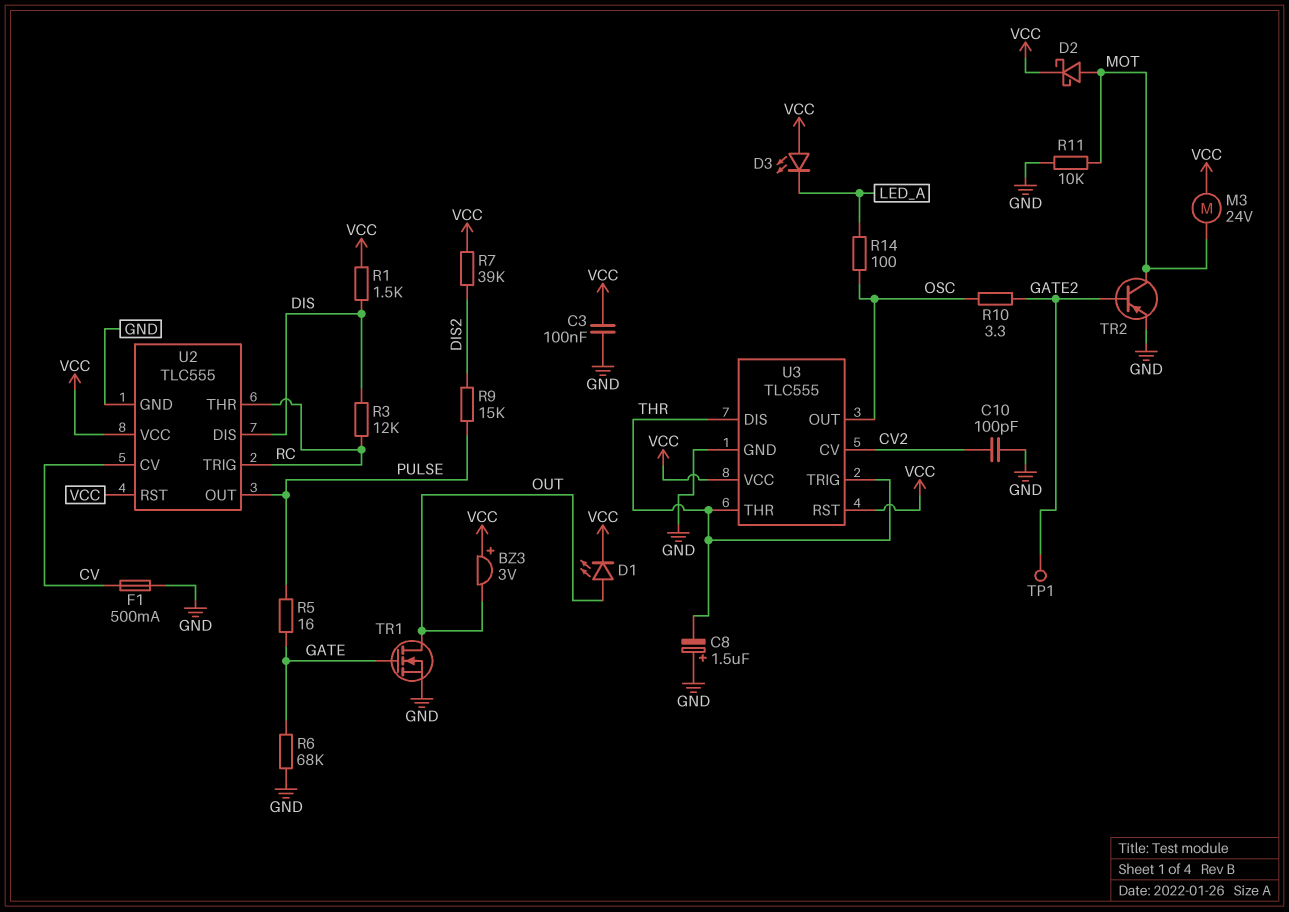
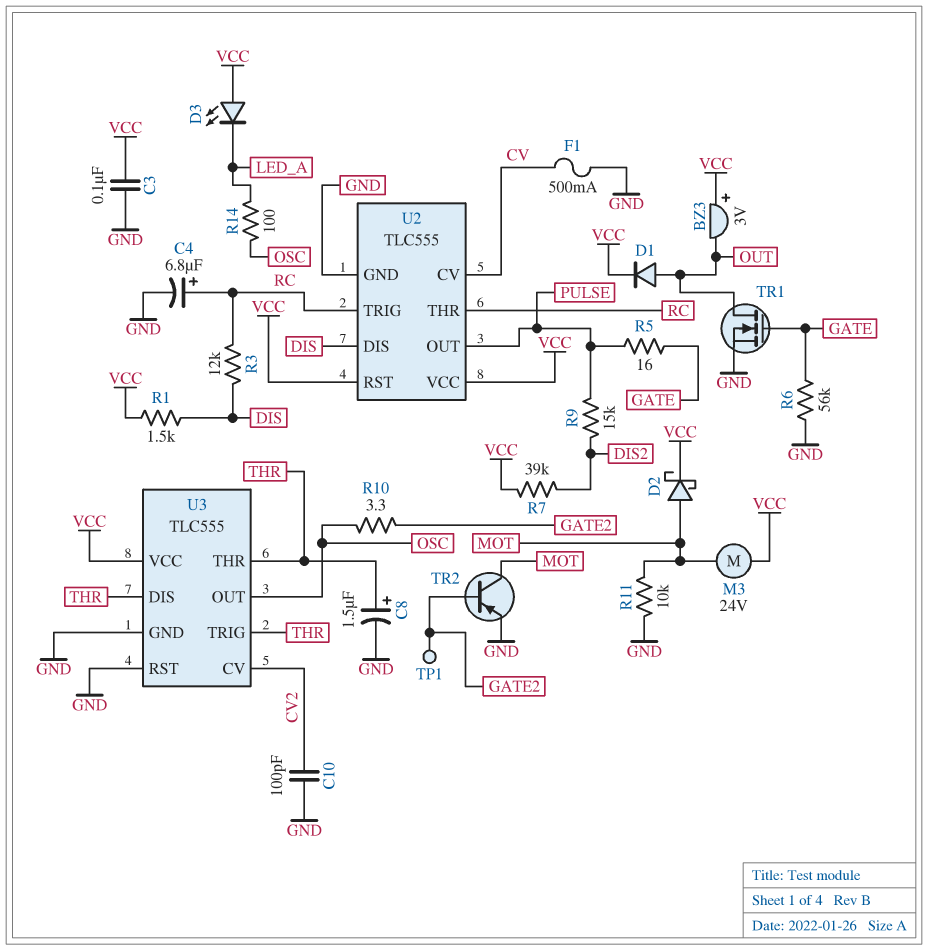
C4: none -> 6.8uF (plus RC, minus GND)
C8: 1.5uF (plus GND, minus THR) -> 1.5uF (plus THR, minus GND)
D1: LED (A OUT, K VCC) -> diode (A OUT, K VCC)
R6: 68k (GATE, GND) -> 56k (GATE, GND)
U3 pin RST: VCC -> GND

